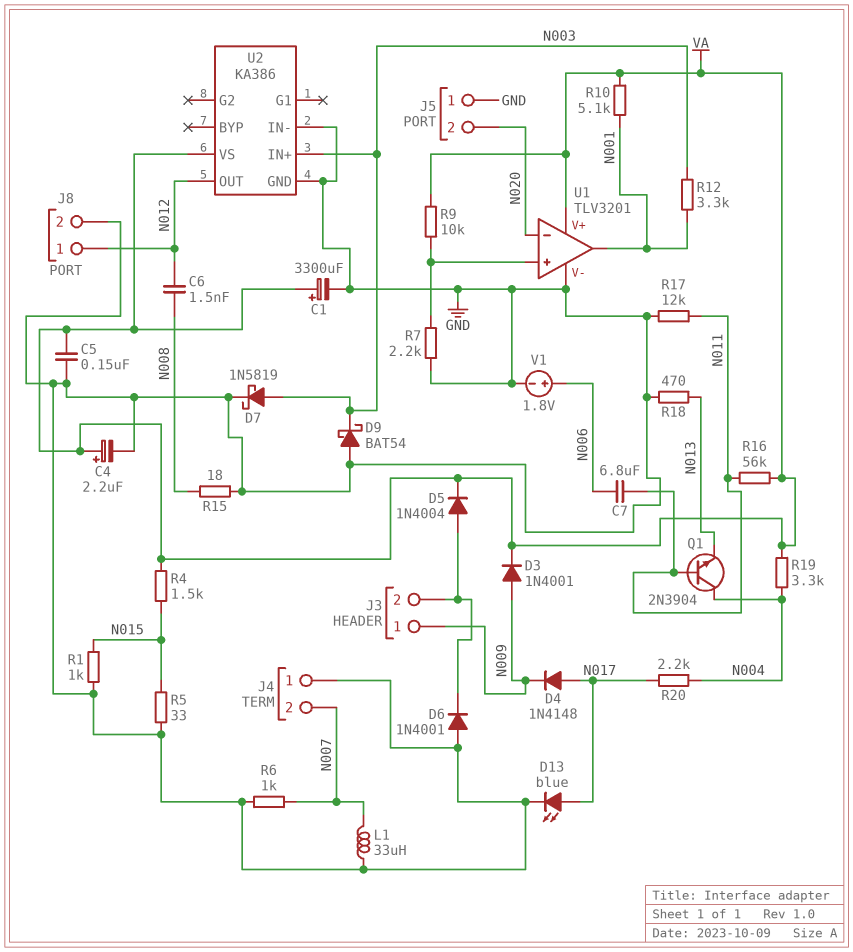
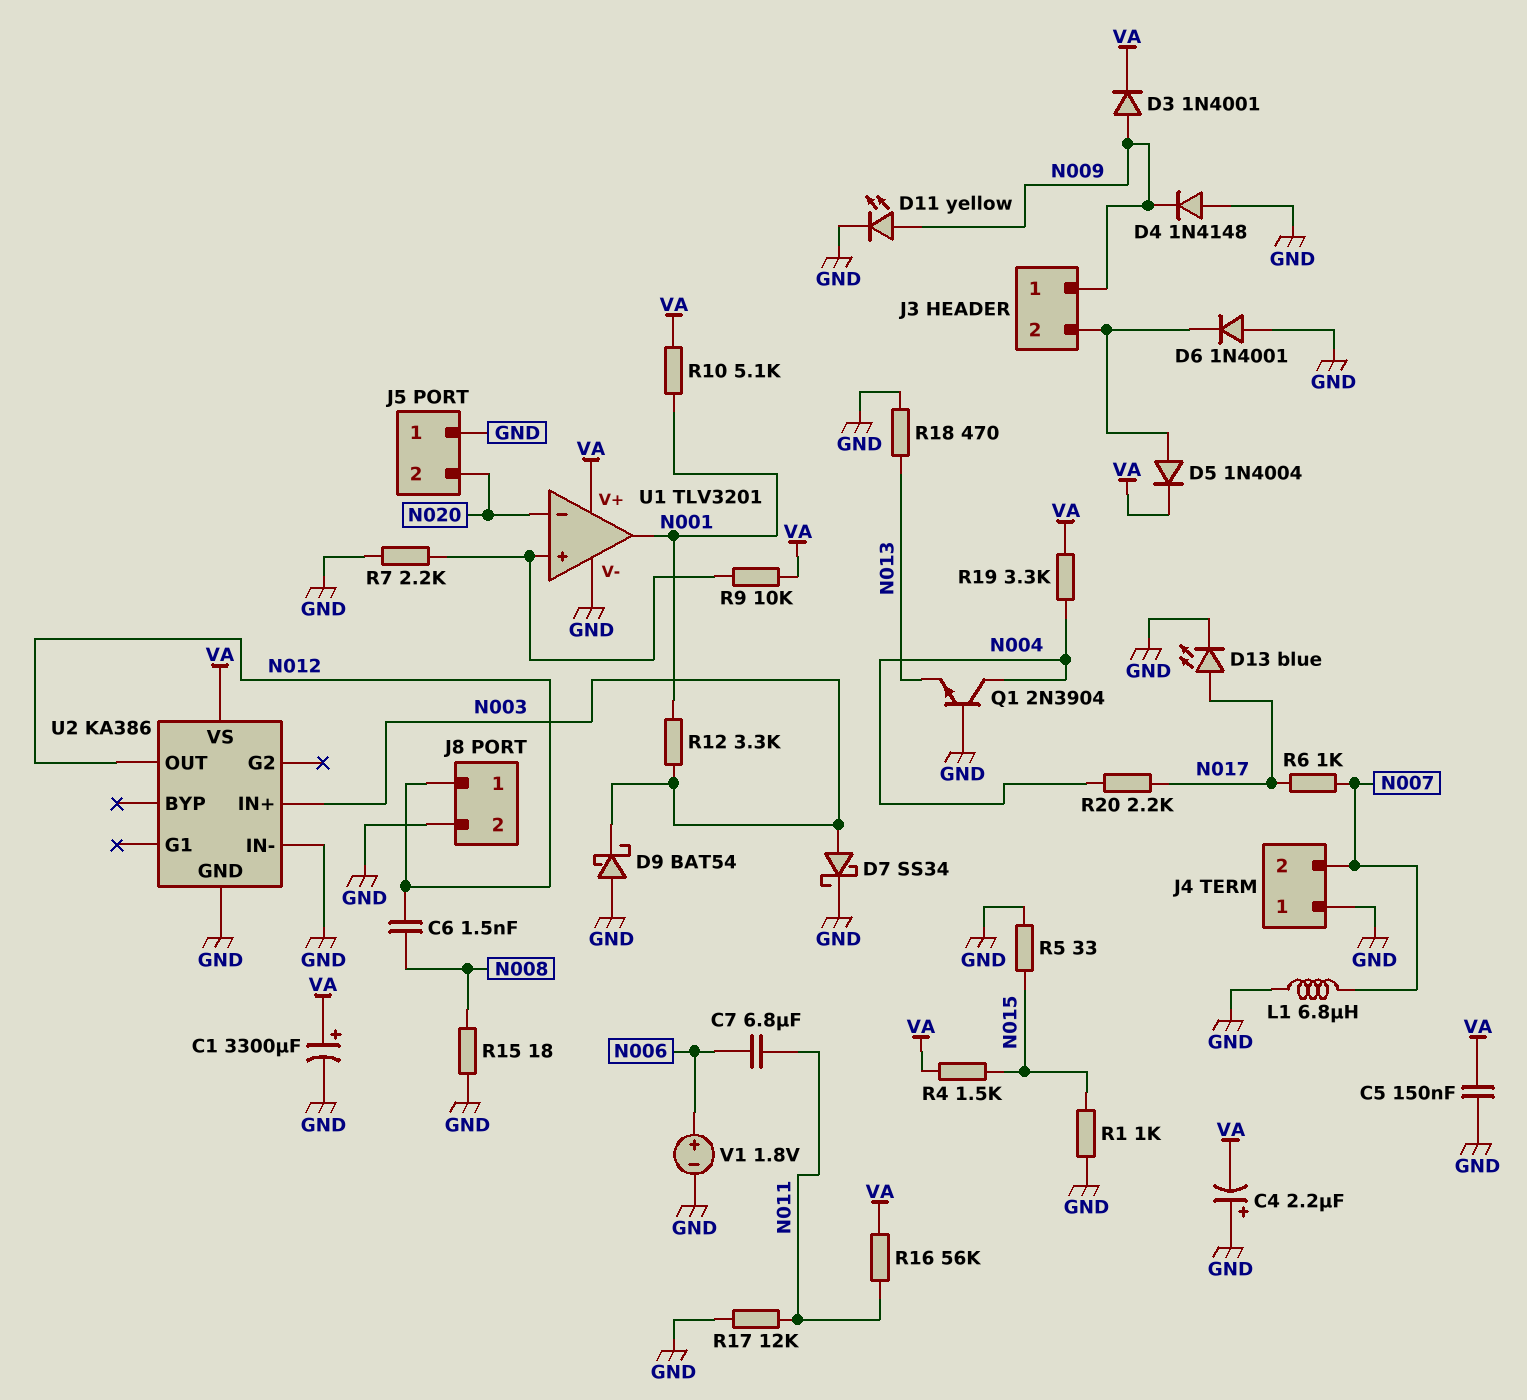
C4: 2.2uF (plus VA, minus GND) -> 2.2uF (plus GND, minus VA)
D4: diode 1N4148 (A N017, K N009) -> diode 1N4148 (A GND, K N009)
D7: schottky 1N5819 (A N003, K GND) -> schottky SS34 (A N003, K GND)
D11: none -> LED yellow (A N009, K GND)
L1: 33uH (GND, N007) -> 6.8uH (GND, N007)
Q1: NPN 2N3904 (B N011, C N004, E N013) -> NPN 2N3904 (B GND, C N004, E N013)
R6: 1k (GND, N007) -> 1k (N007, N017)

